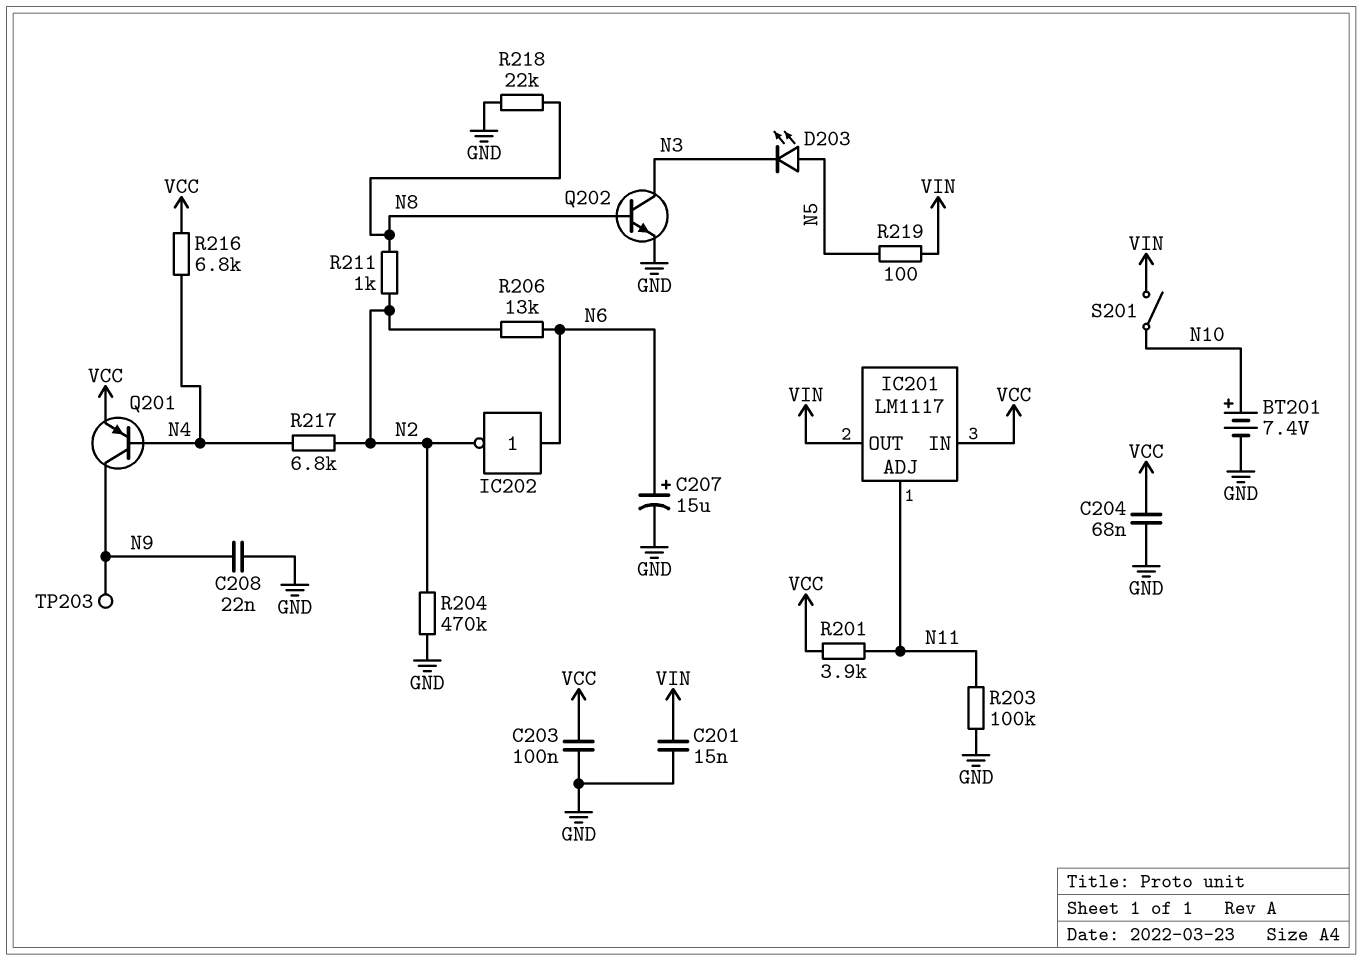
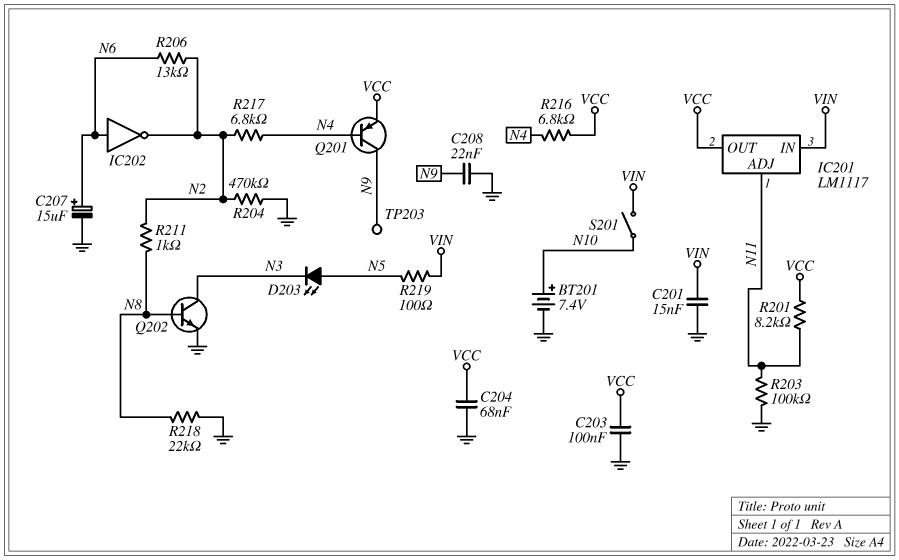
IC201 pin IN: VCC -> VIN
IC201 pin OUT: VIN -> VCC
R201: 3.9k (N11, VCC) -> 8.2k (N11, VCC)

